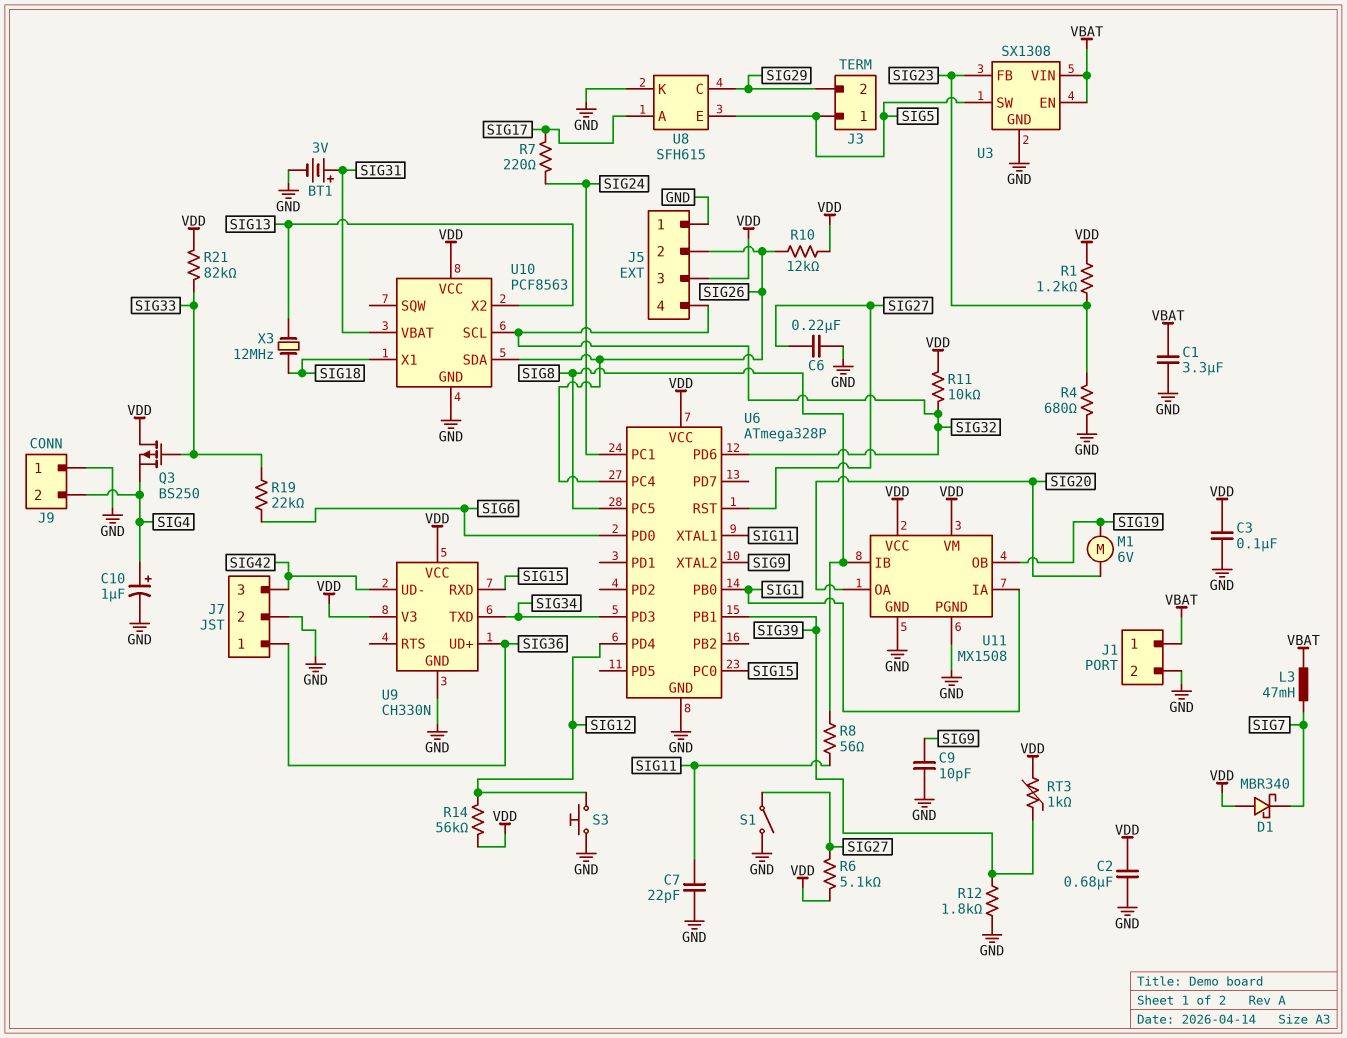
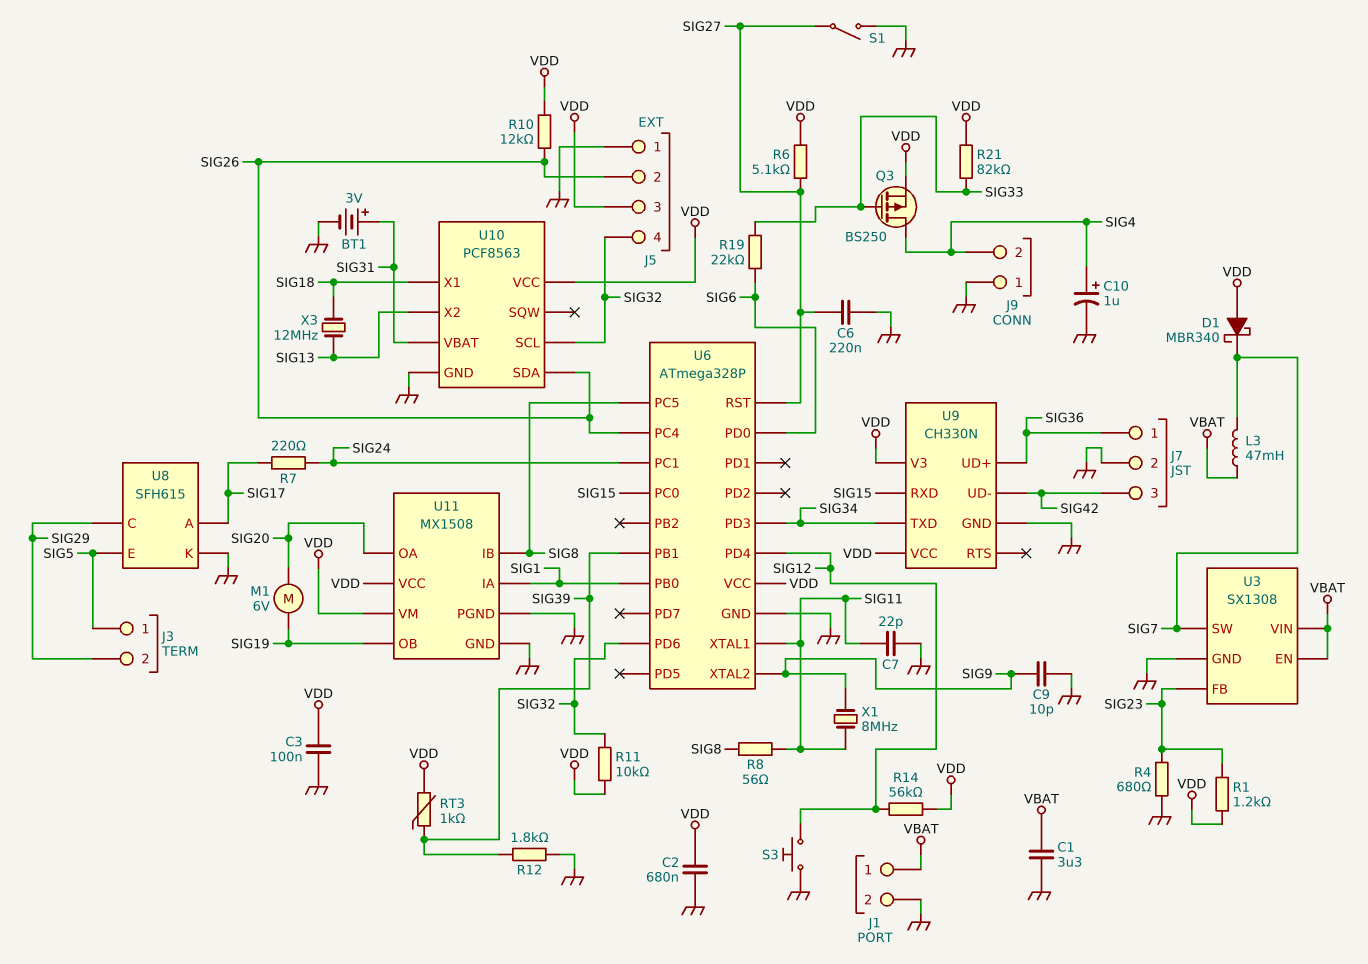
Q3: PMOS BS250 (G SIG33, D VDD, S SIG4) -> PMOS BS250 (G SIG33, D SIG4, S VDD)
U3 pin SW: SIG5 -> SIG7
X1: none -> 8MHz (SIG9, SIG11)

